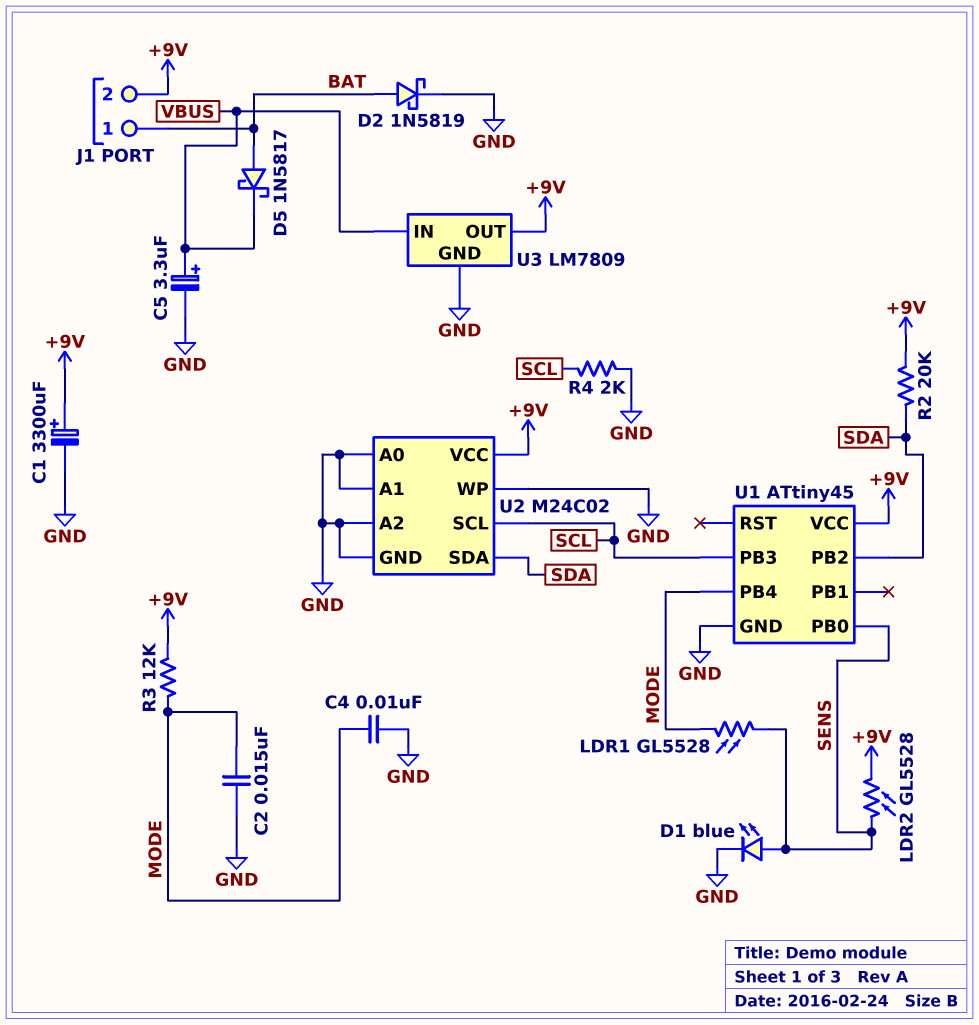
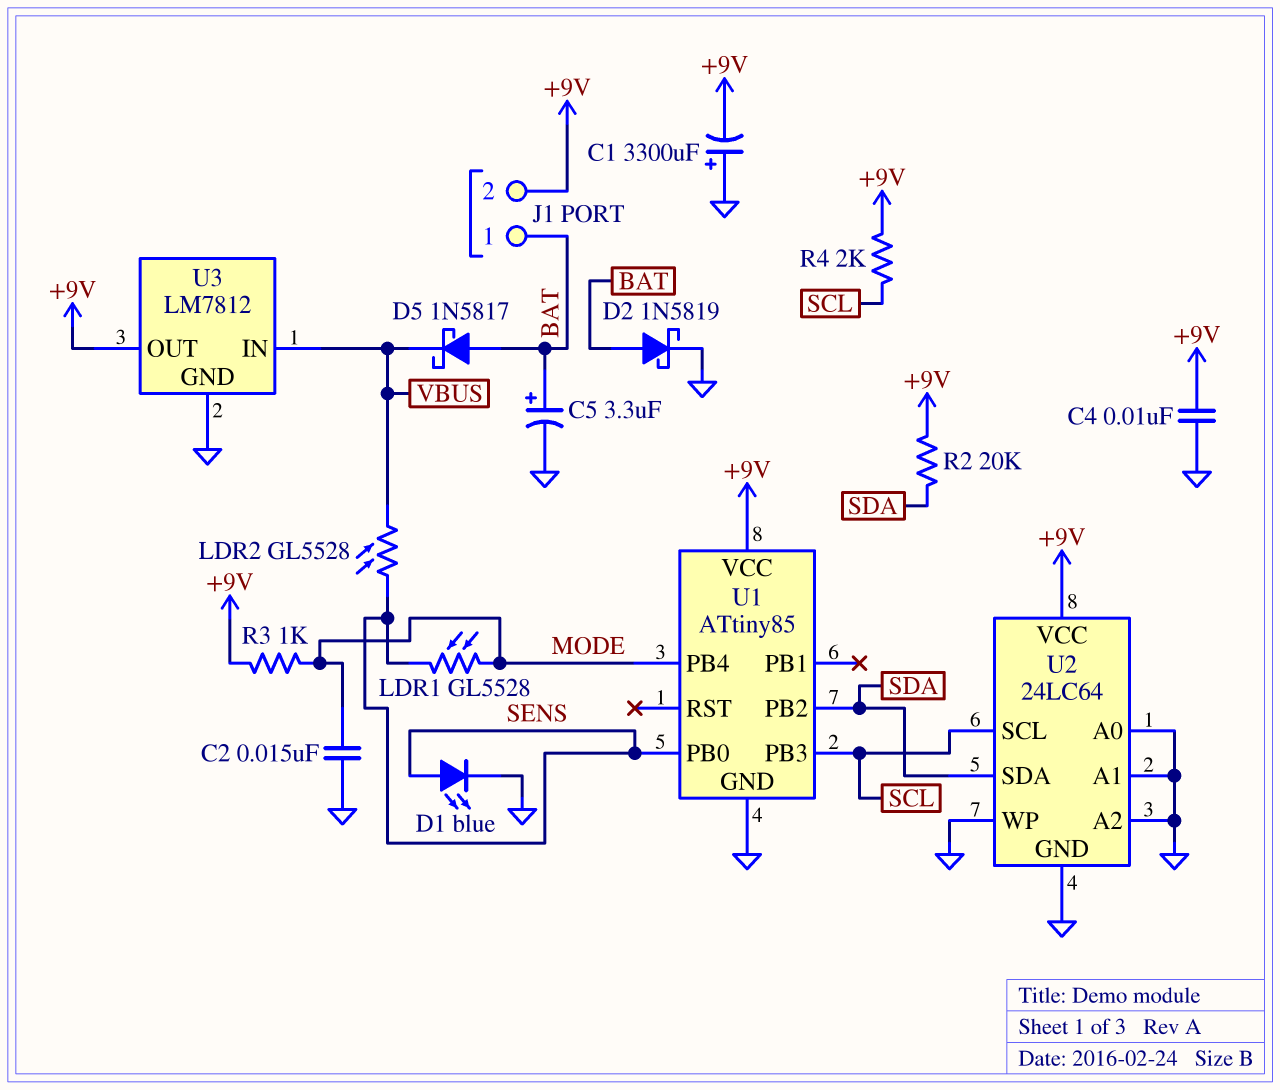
C1: 3300uF (plus +9V, minus GND) -> 3300uF (plus GND, minus +9V)
C4: 10nF (GND, MODE) -> 10nF (+9V, GND)
C5: 3.3uF (plus VBUS, minus GND) -> 3.3uF (plus BAT, minus GND)
LDR2: GL5528 (+9V, SENS) -> GL5528 (SENS, VBUS)
R3: 12k (+9V, MODE) -> 1k (+9V, MODE)
R4: 2k (GND, SCL) -> 2k (+9V, SCL)
U1: ATtiny45 -> ATtiny85
U2: M24C02 -> 24LC64
U3: LM7809 -> LM7812

